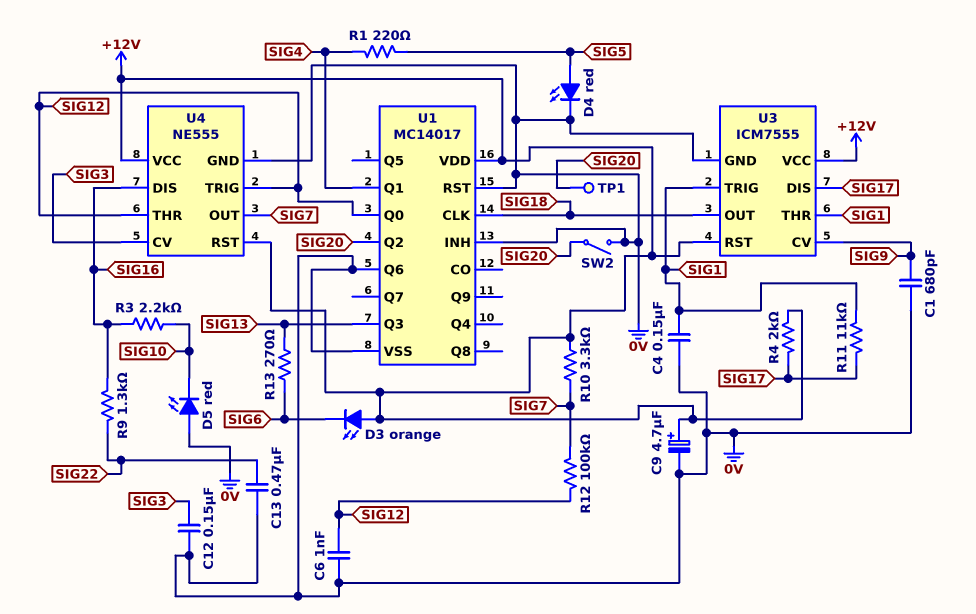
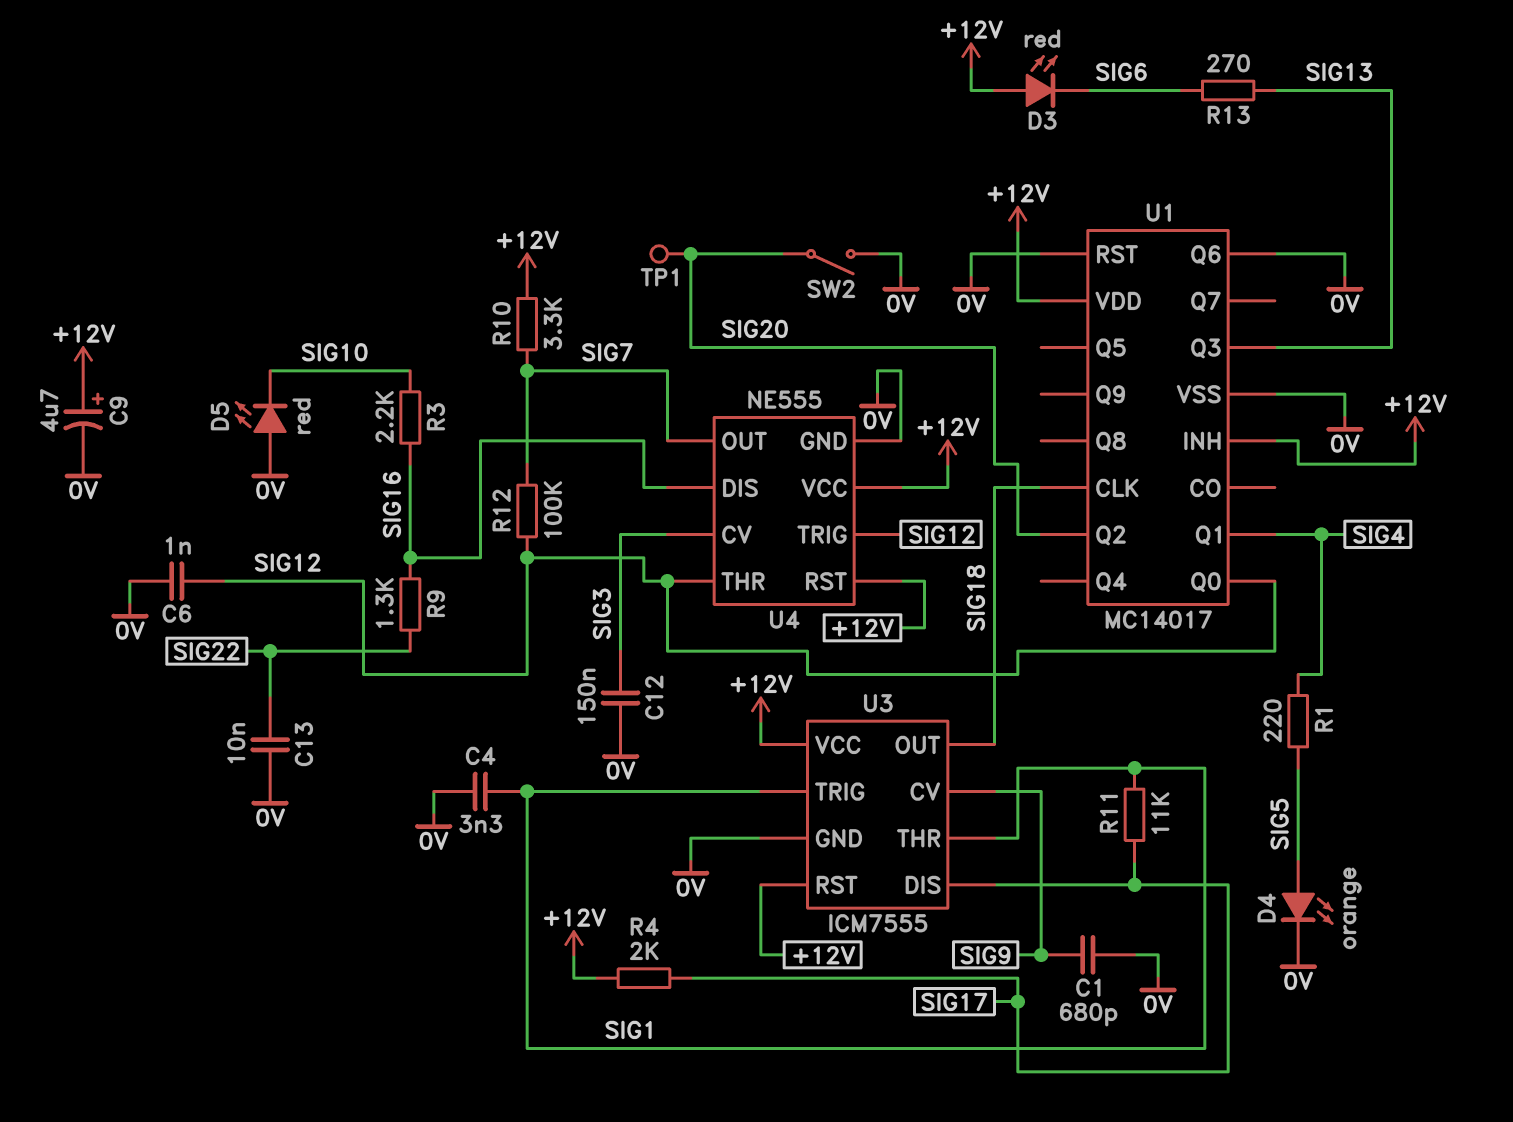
C4: 150nF (0V, SIG1) -> 3.3nF (0V, SIG1)
C13: 470nF (0V, SIG22) -> 10nF (0V, SIG22)
D3: LED orange (A +12V, K SIG6) -> LED red (A +12V, K SIG6)
D4: LED red (A SIG5, K 0V) -> LED orange (A SIG5, K 0V)
U1 pin INH: 0V -> +12V

